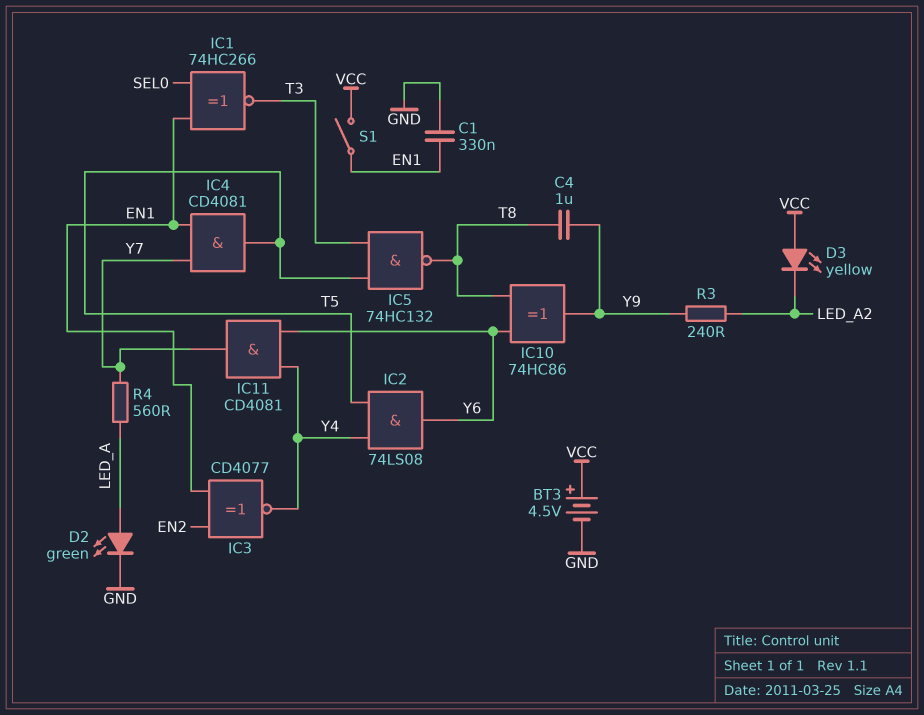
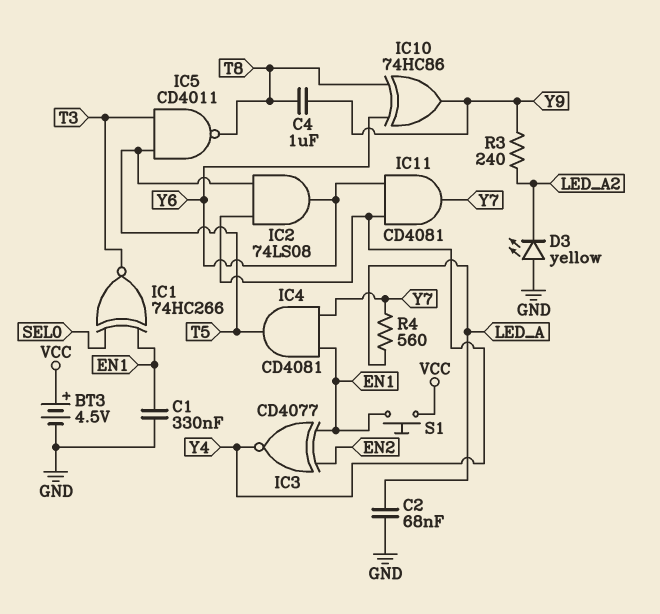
C2: none -> 68nF (GND, LED_A)
D2: LED green (A LED_A, K GND) -> none
D3: LED yellow (A VCC, K LED_A2) -> LED yellow (A GND, K LED_A2)
IC5: NAND 74HC132 (in T3, in T5, out T8) -> NAND CD4011 (in T3, in T5, out T8)
S1: switch (EN1, VCC) -> button (EN1, VCC)

